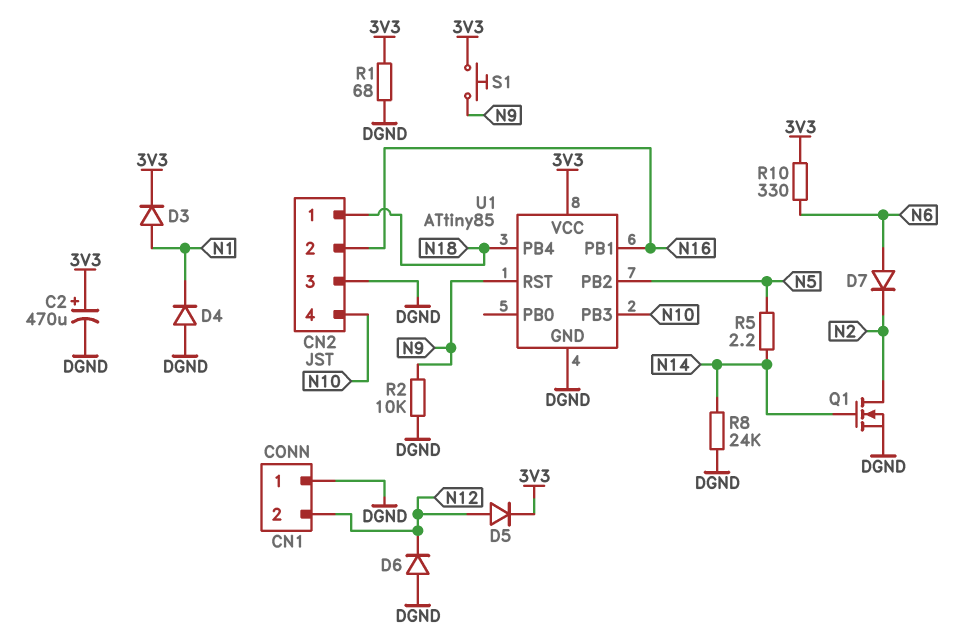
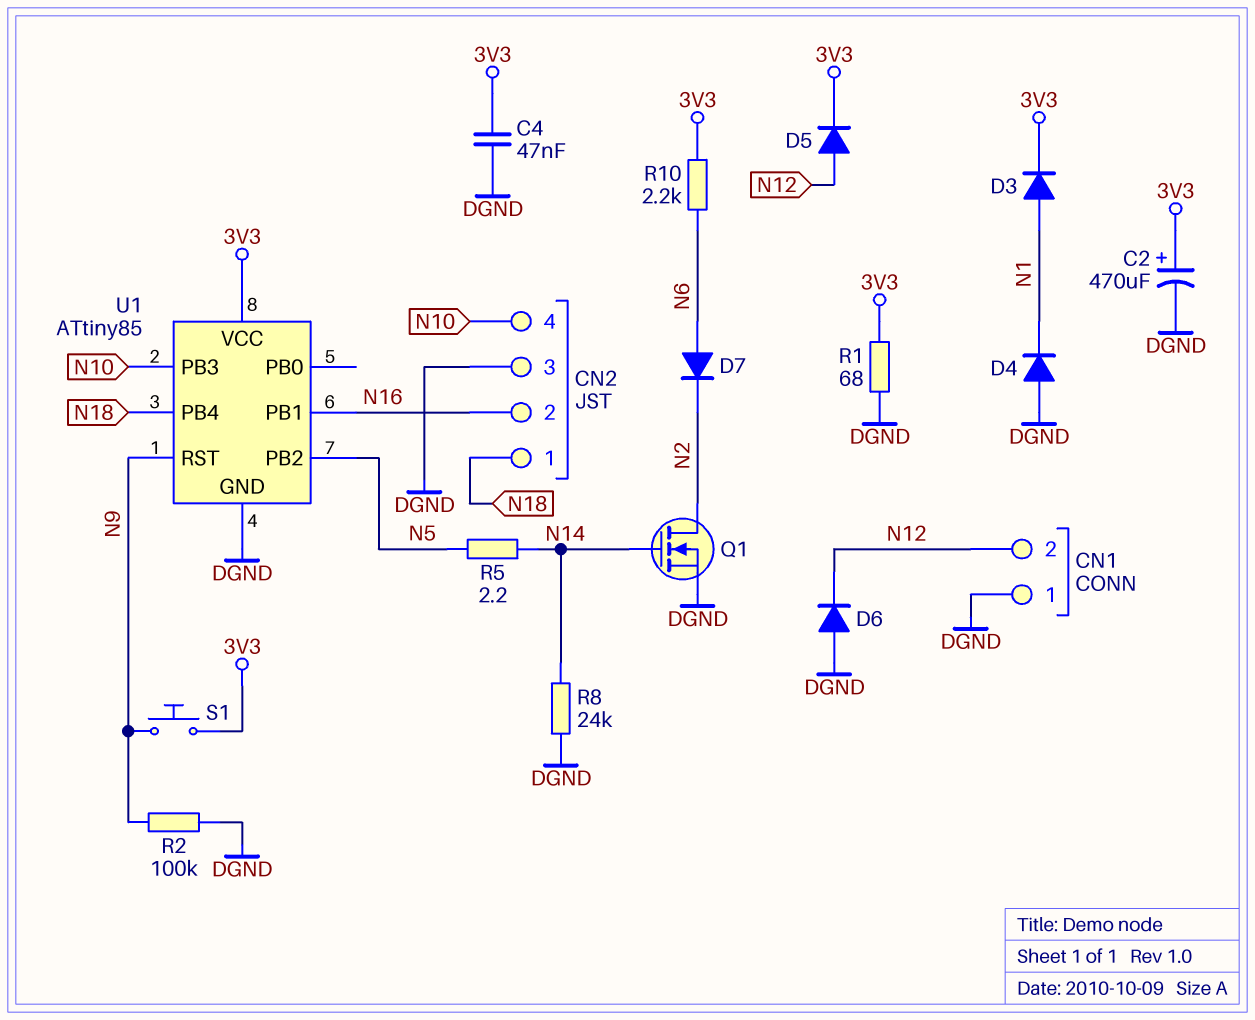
C4: none -> 47nF (3V3, DGND)
R2: 10k (DGND, N9) -> 100k (DGND, N9)
R10: 330 (3V3, N6) -> 2.2k (3V3, N6)

